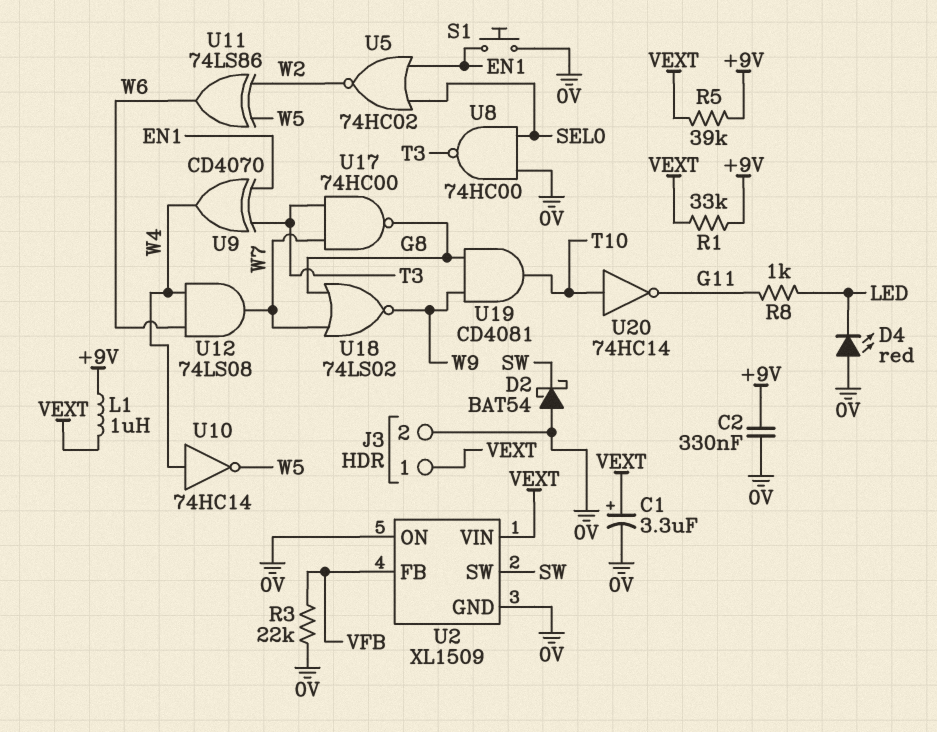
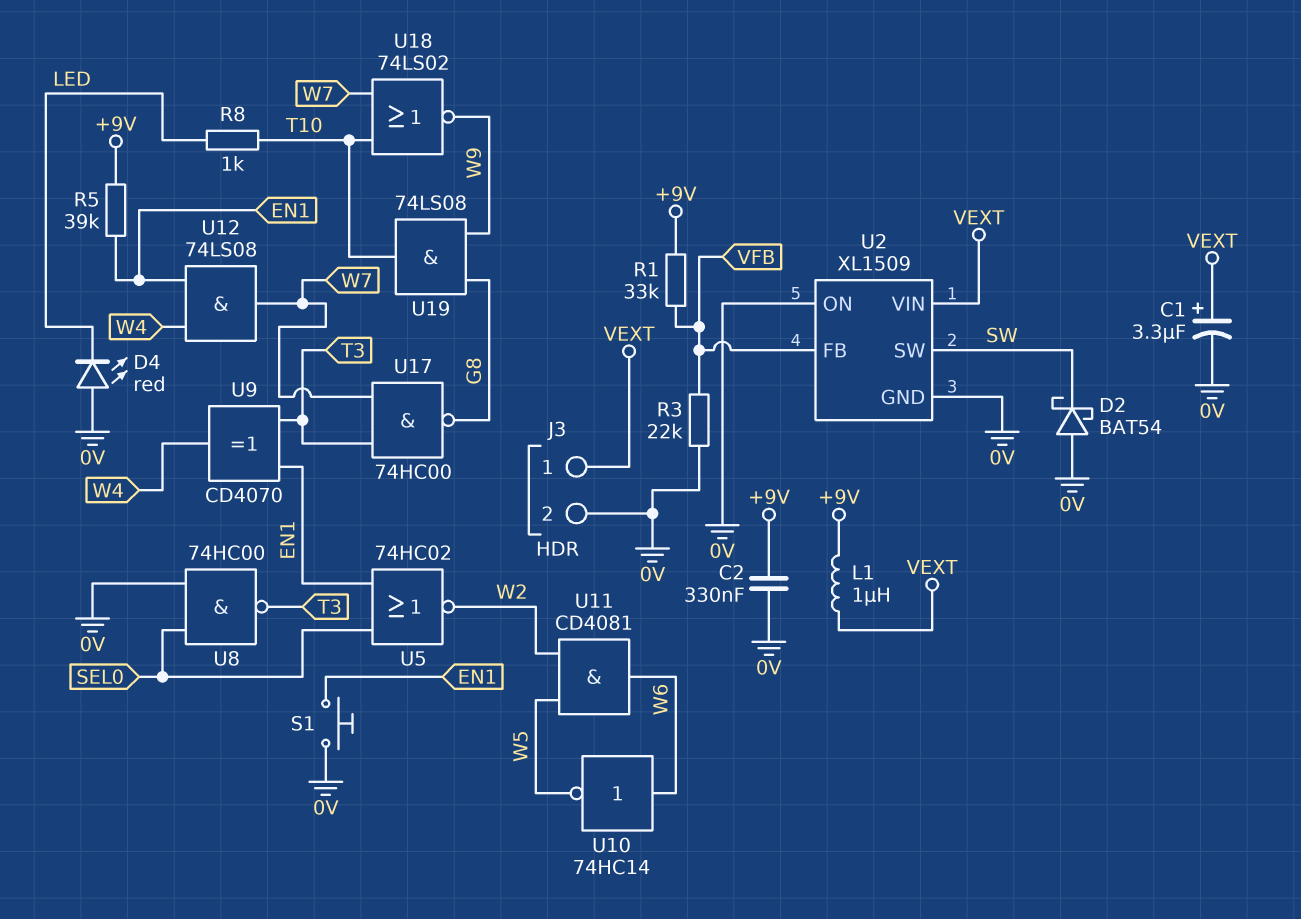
R1: 33k (+9V, VEXT) -> 33k (+9V, VFB)
R5: 39k (+9V, VEXT) -> 39k (+9V, EN1)
R8: 1k (G11, LED) -> 1k (LED, T10)
U10: NOT 74HC14 (in W4, out W5) -> NOT 74HC14 (in W6, out W5)
U11: XOR 74LS86 (in W2, in W5, out W6) -> AND CD4081 (in W2, in W5, out W6)
U12: AND 74LS08 (in W4, in W6, out W7) -> AND 74LS08 (in EN1, in W4, out W7)
U18: NOR 74LS02 (in G8, in W7, out W9) -> NOR 74LS02 (in T10, in W7, out W9)
U19: AND CD4081 (in G8, in W9, out T10) -> AND 74LS08 (in G8, in W9, out T10)
U20: NOT 74HC14 (in T10, out G11) -> none

